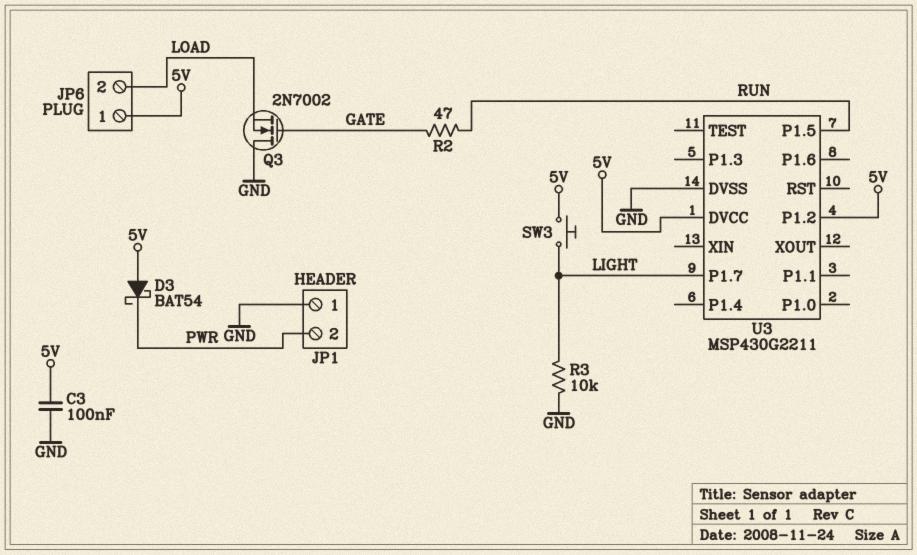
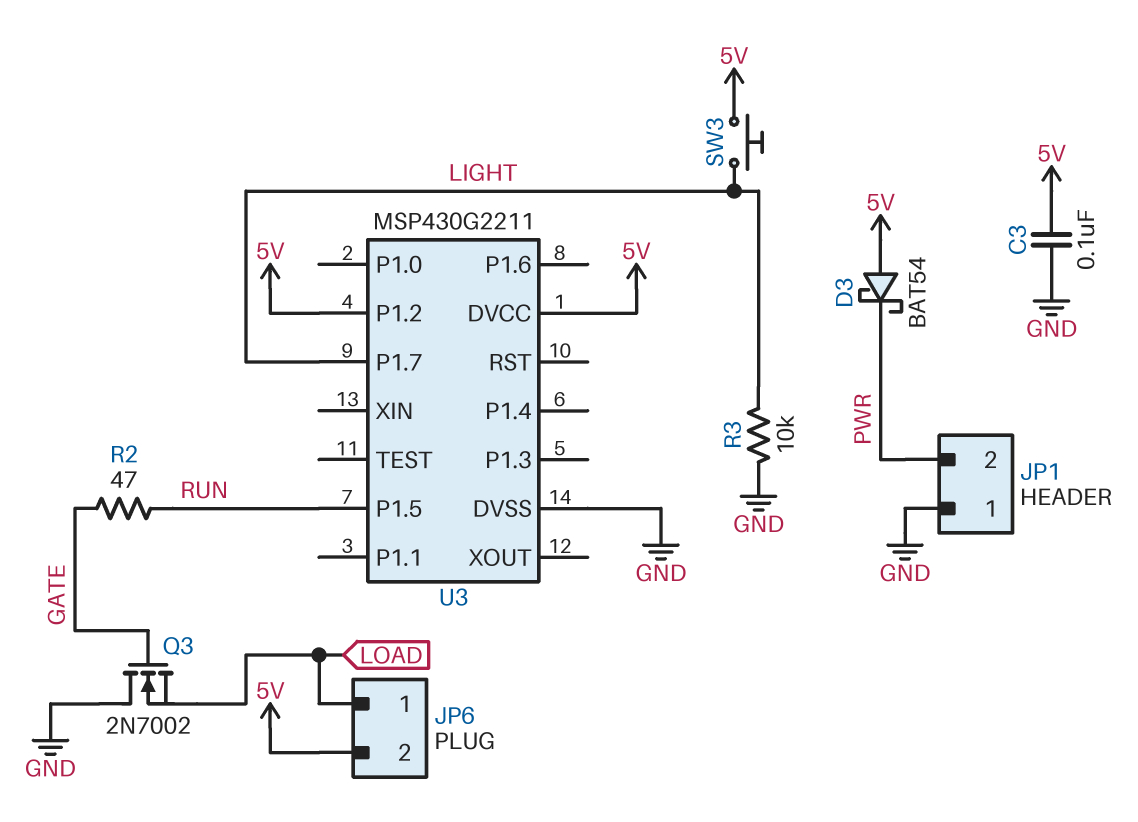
JP6 pin 1: 5V -> LOAD
JP6 pin 2: LOAD -> 5V

